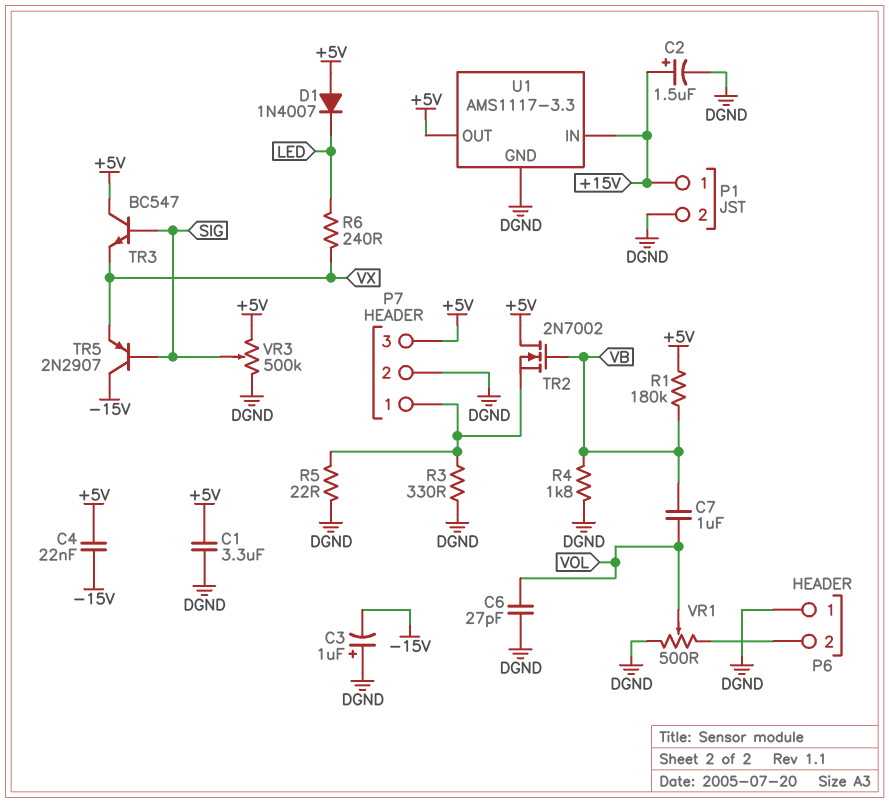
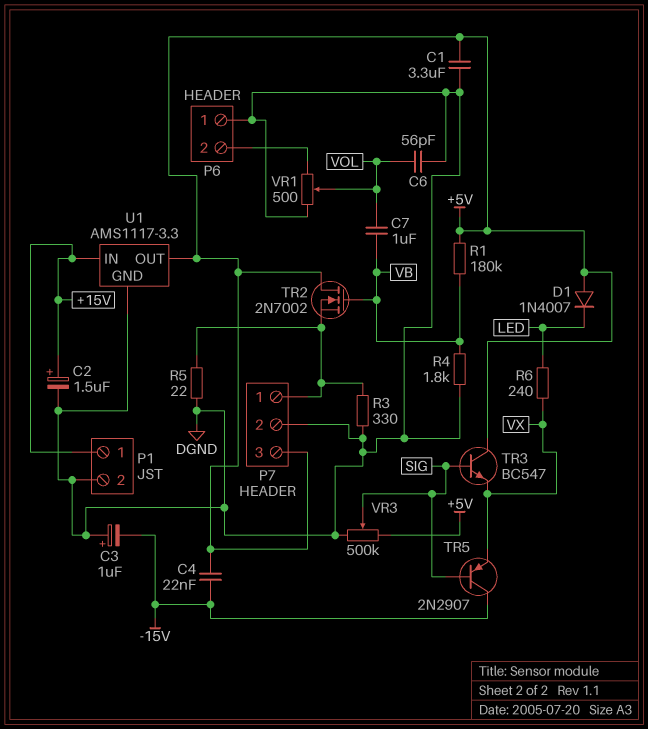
C6: 27pF (DGND, VOL) -> 56pF (DGND, VOL)

